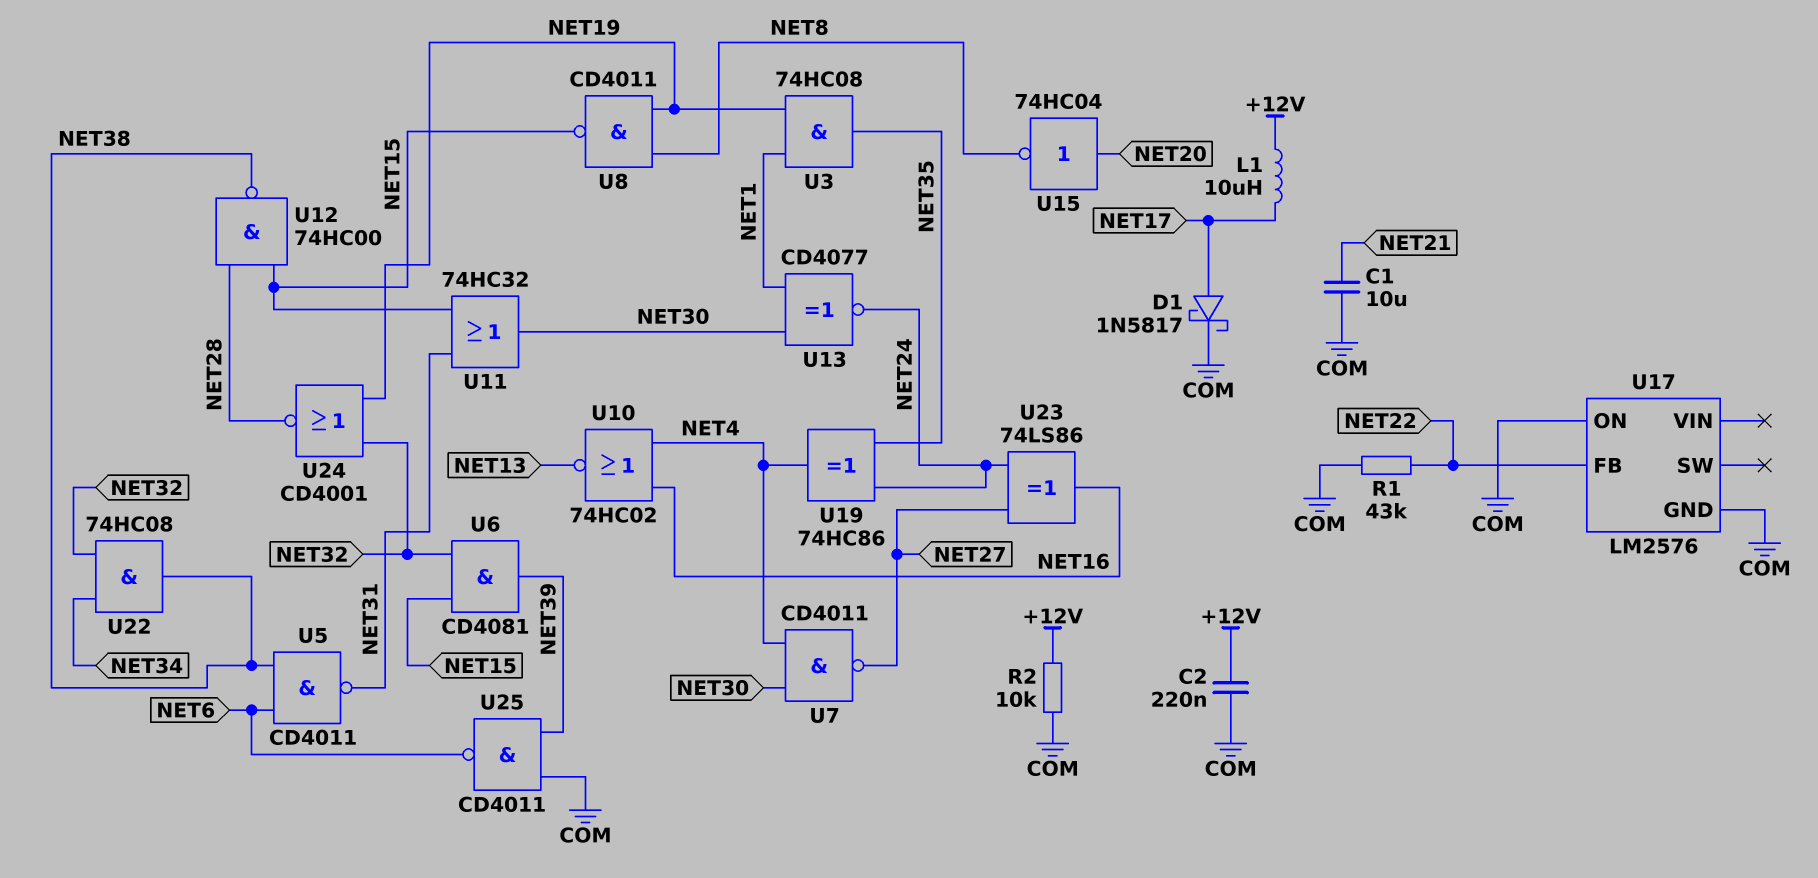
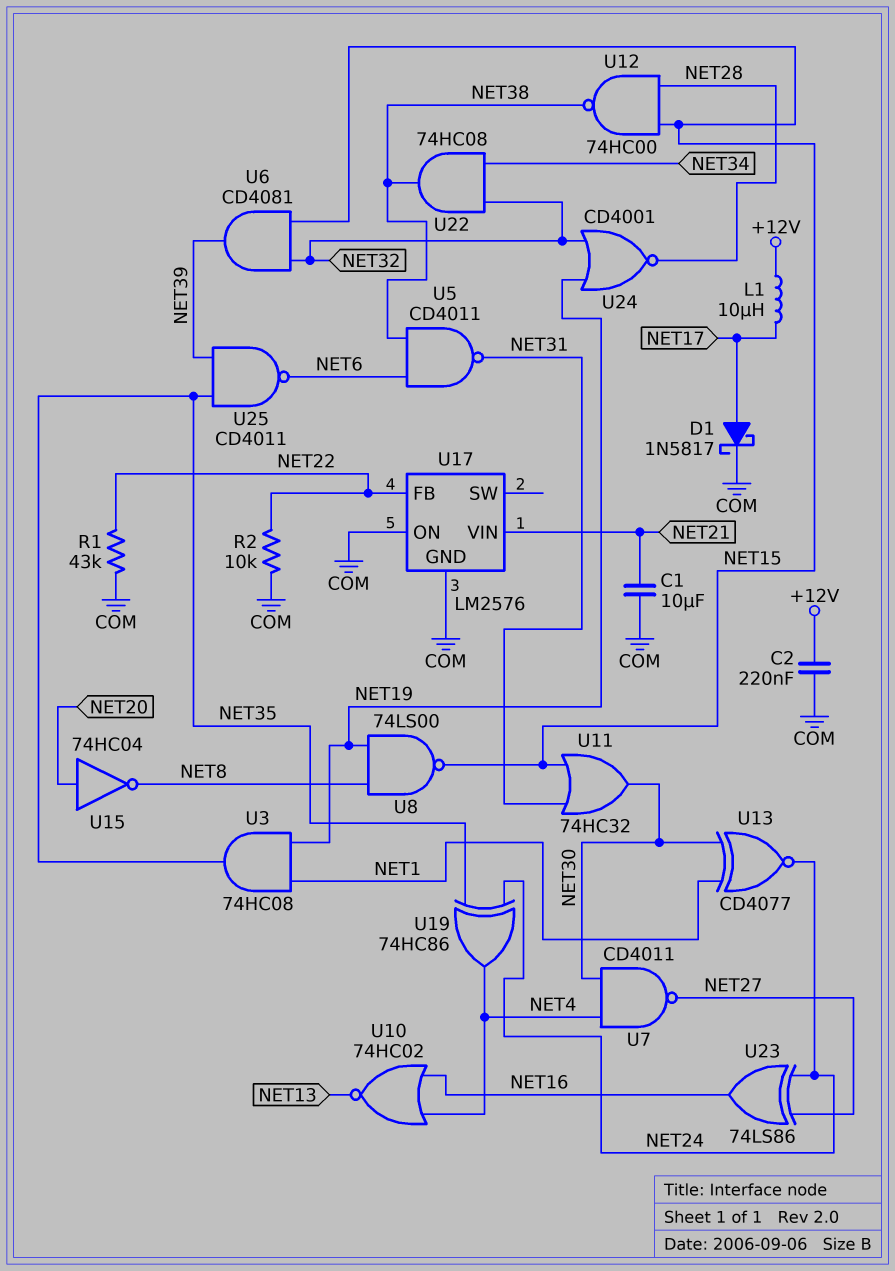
R2: 10k (+12V, COM) -> 10k (COM, NET22)
U8: NAND CD4011 (in NET8, in NET19, out NET15) -> NAND 74LS00 (in NET8, in NET19, out NET15)
U17 pin VIN: none -> NET21
U25: NAND CD4011 (in COM, in NET39, out NET6) -> NAND CD4011 (in NET35, in NET39, out NET6)

